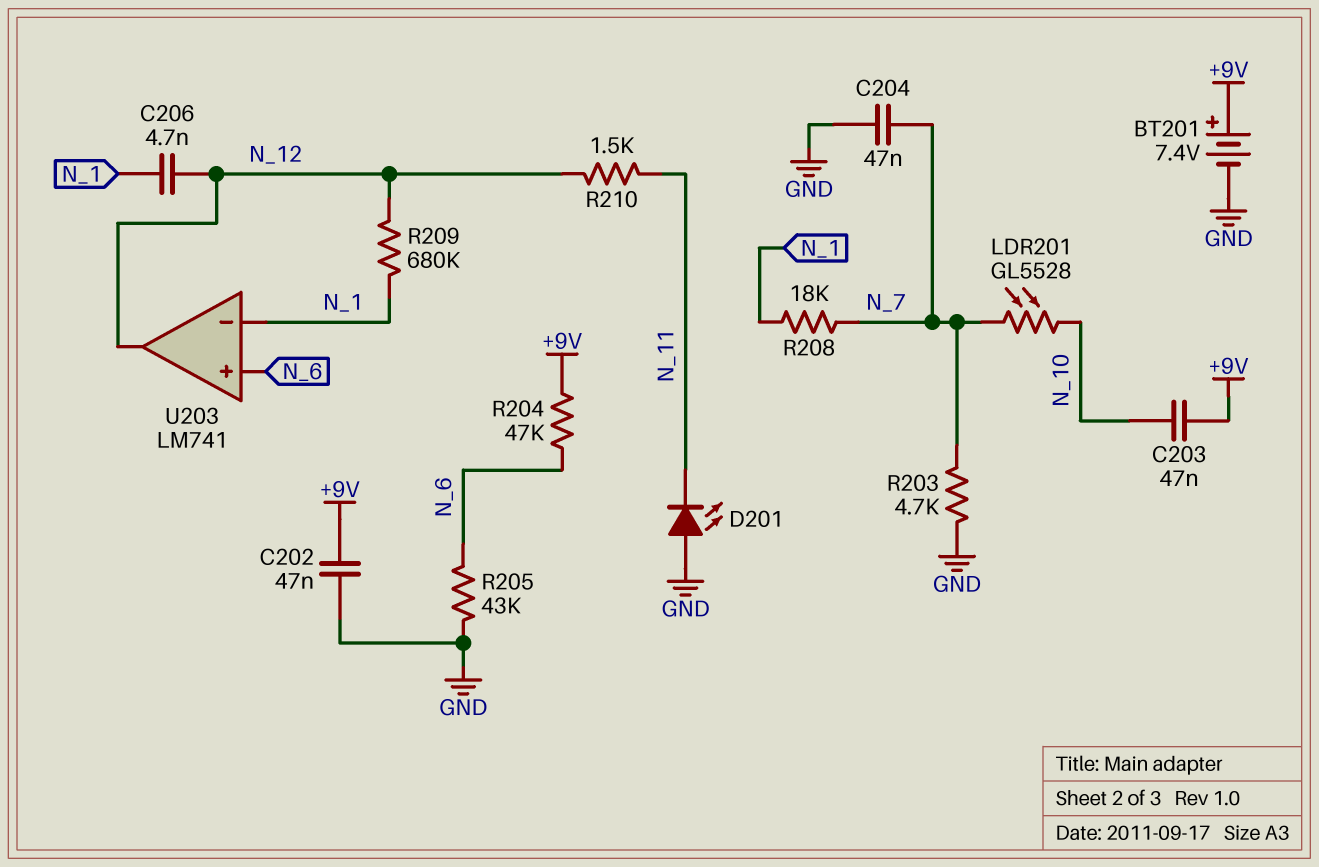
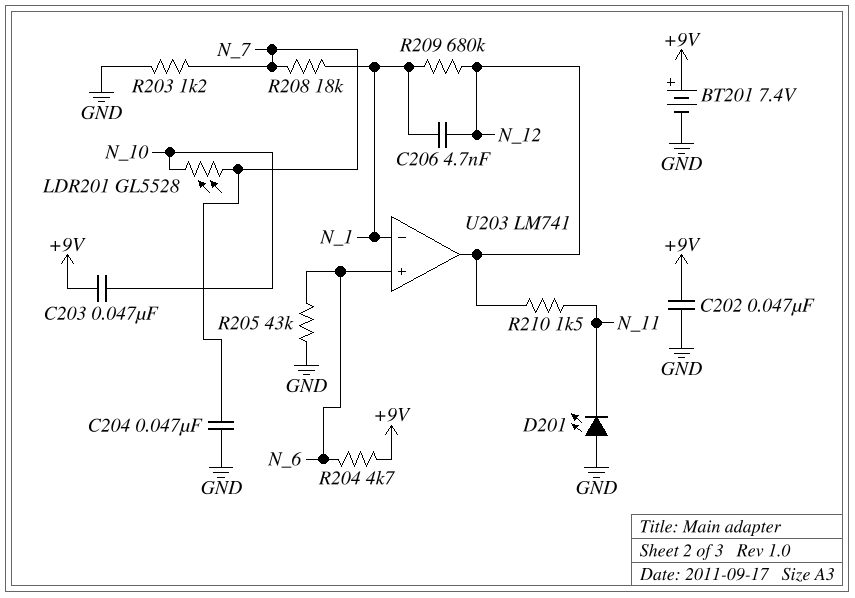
R203: 4.7k (GND, N_7) -> 1.2k (GND, N_7)
R204: 47k (+9V, N_6) -> 4.7k (+9V, N_6)

